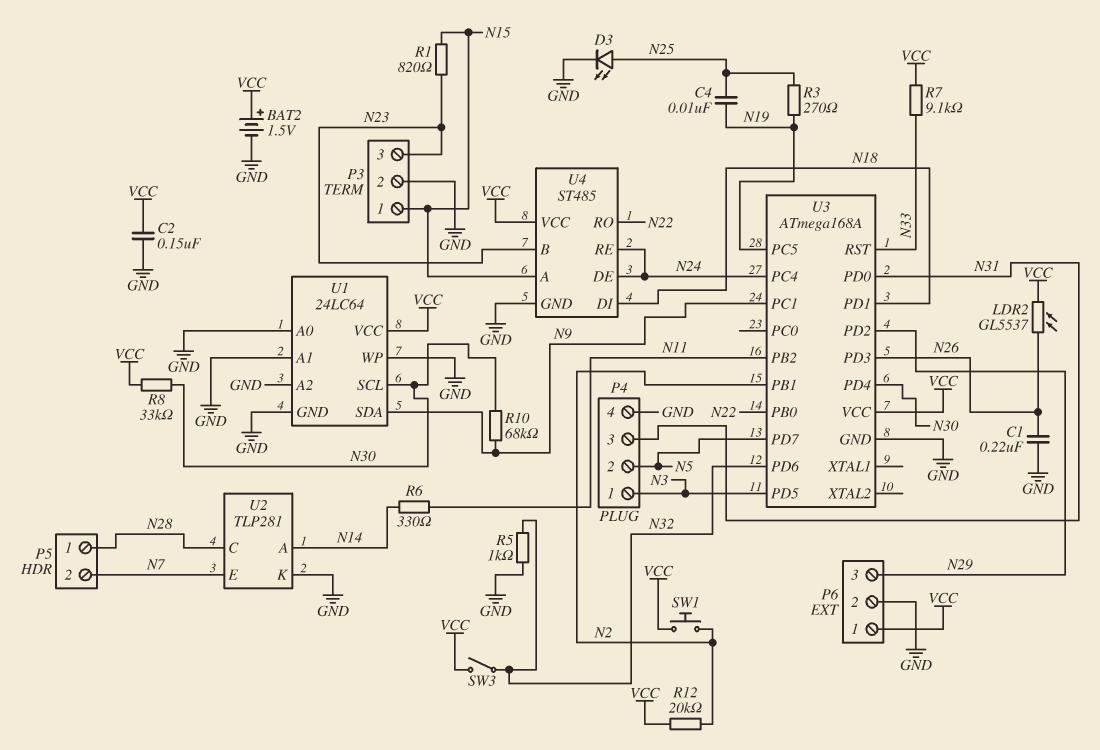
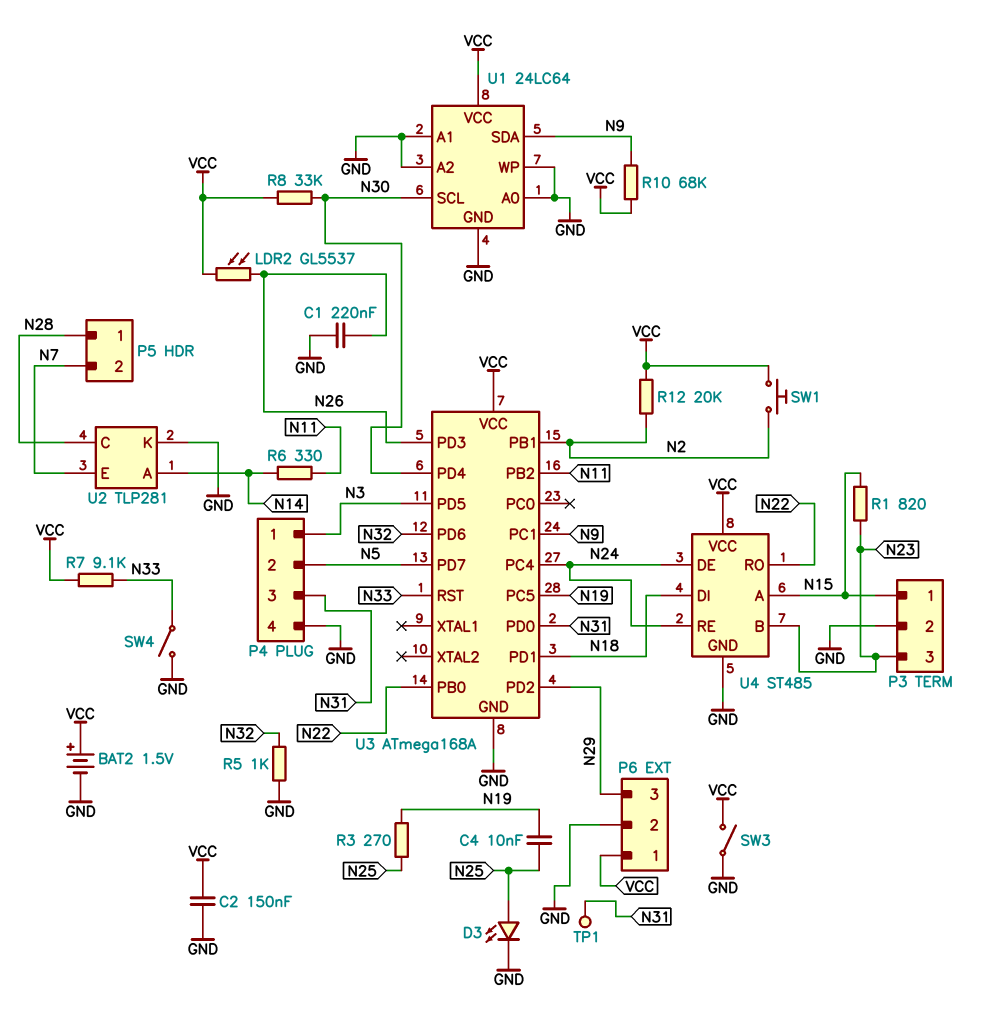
R10: 68k (N9, N30) -> 68k (N9, VCC)
SW3: switch (N32, VCC) -> switch (GND, VCC)
SW4: none -> switch (GND, N33)
TP1: none -> test point (N31)

